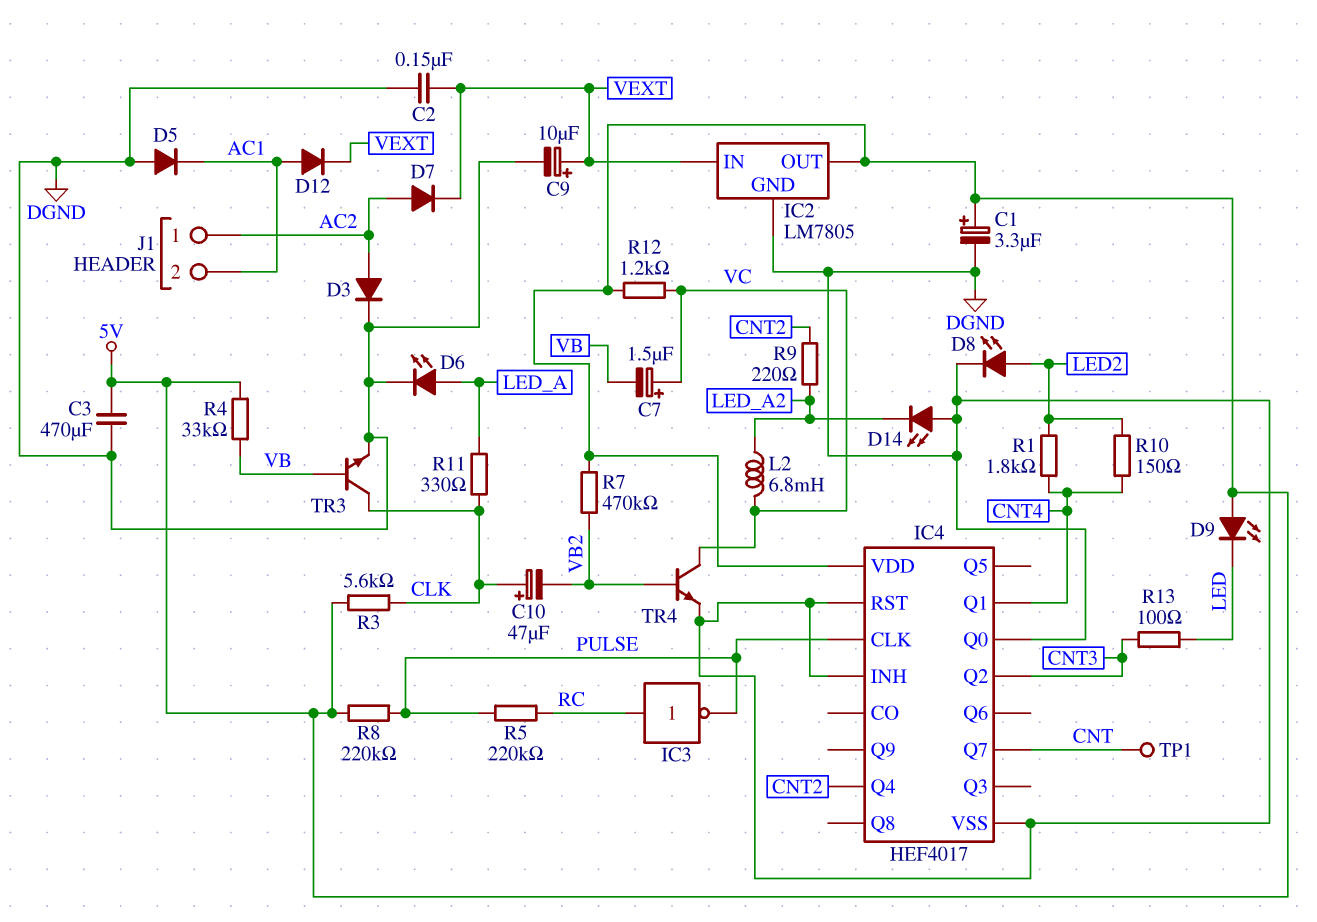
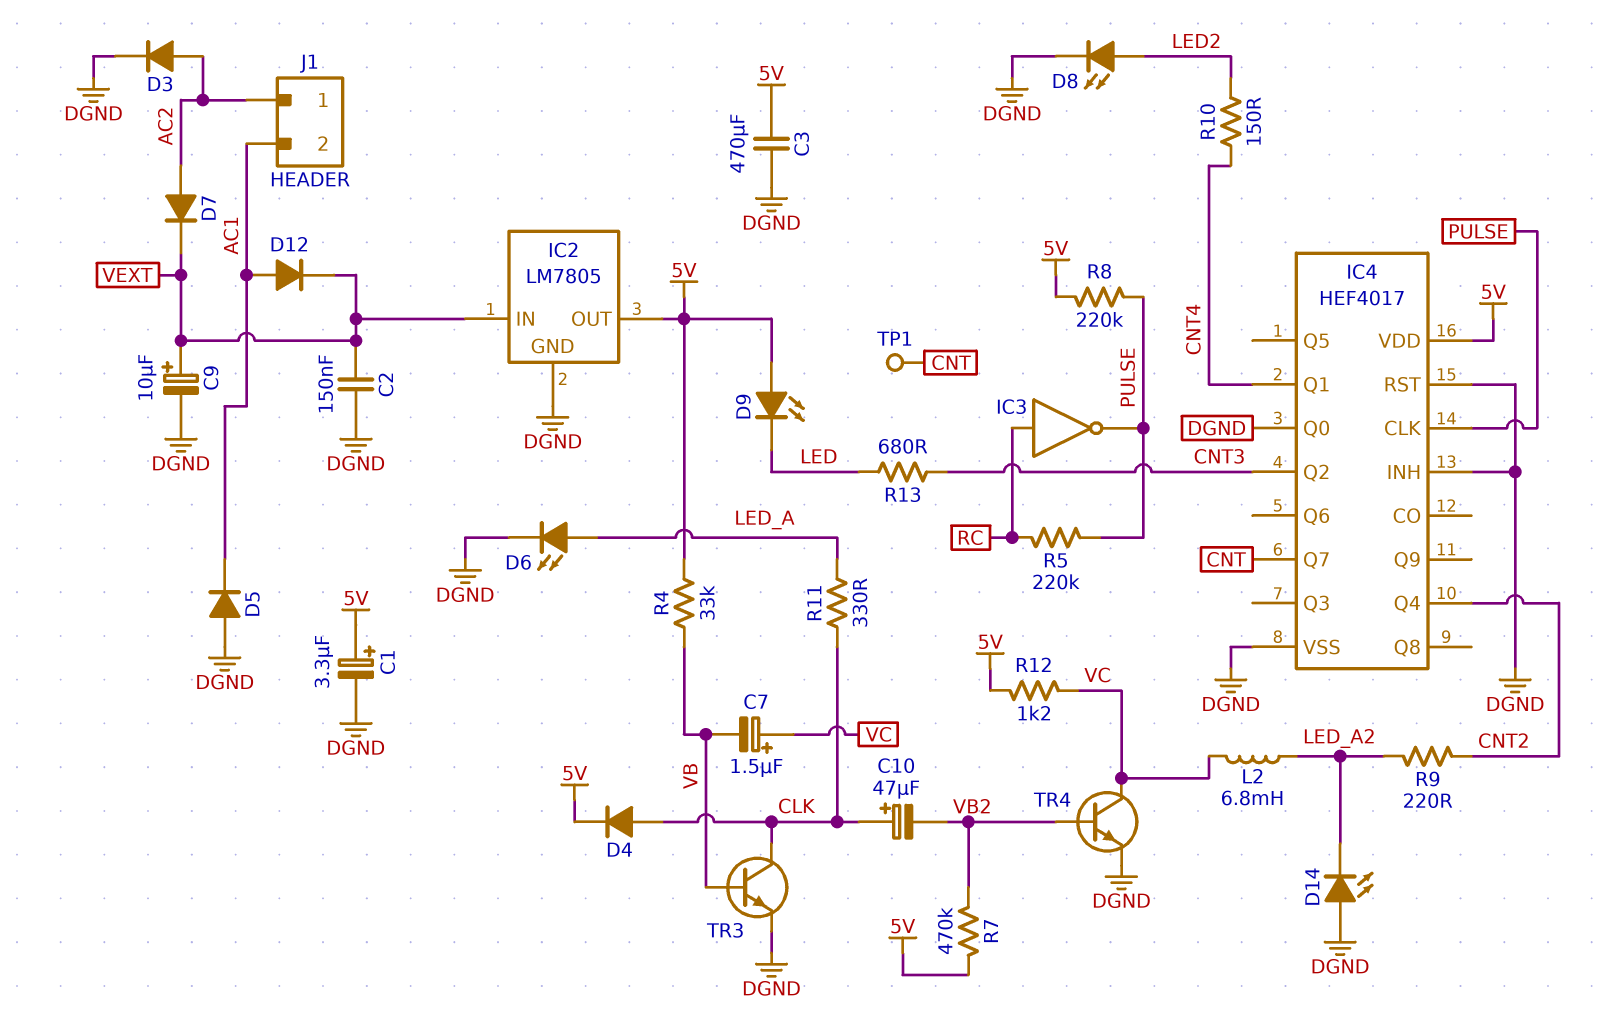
D4: none -> diode (A CLK, K 5V)
R1: 1.8k (CNT4, LED2) -> none
R3: 5.6k (5V, CLK) -> none
R13: 100 (CNT3, LED) -> 680 (CNT3, LED)

